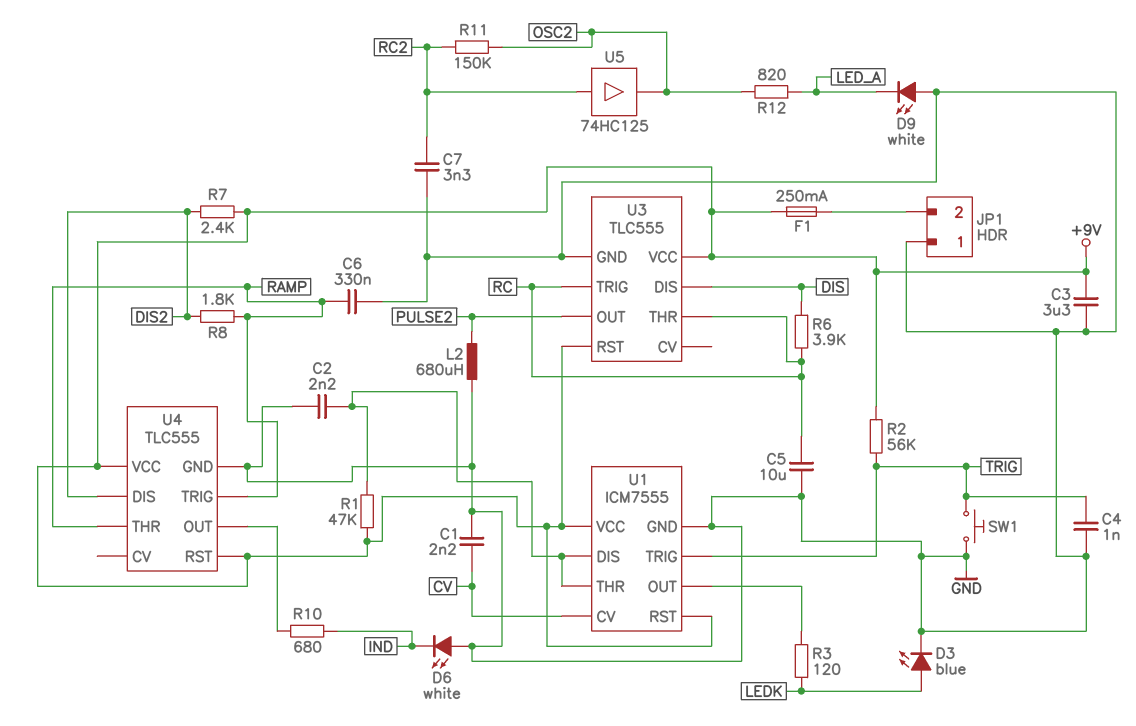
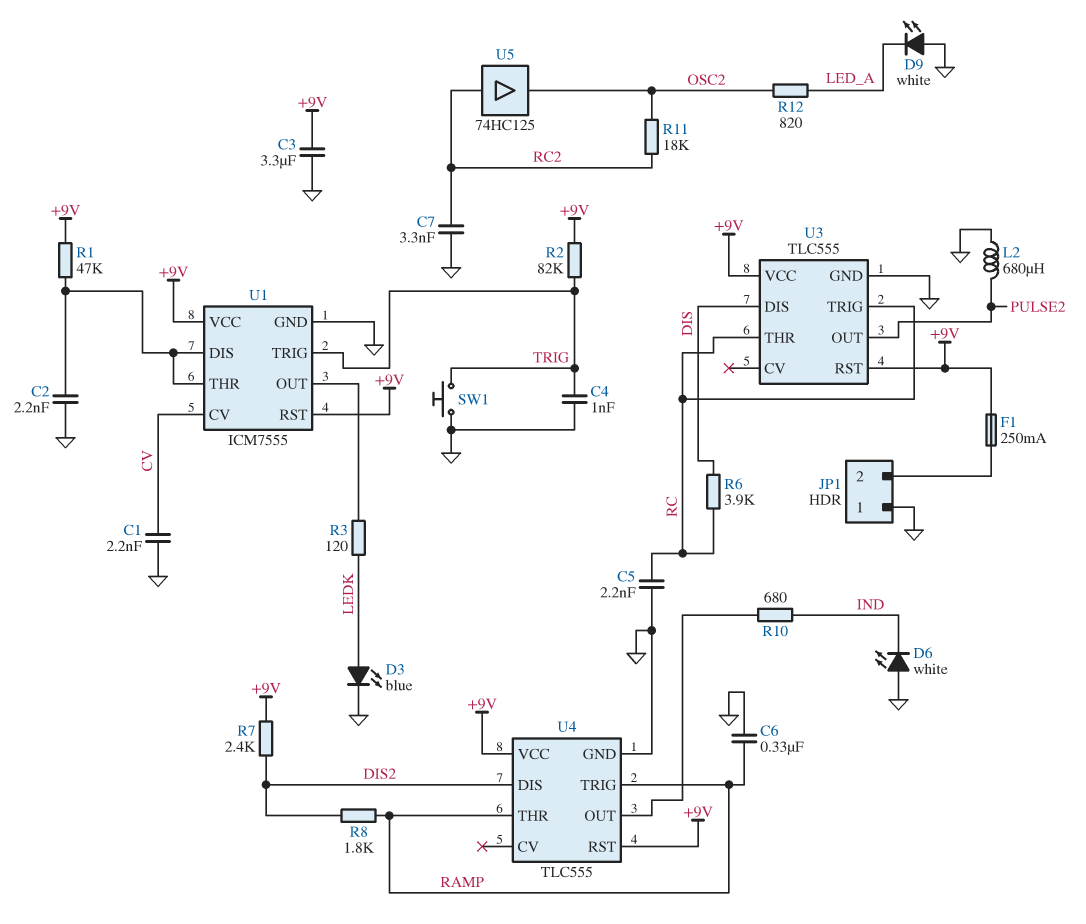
C5: 10uF (GND, RC) -> 2.2nF (GND, RC)
R2: 56k (+9V, TRIG) -> 82k (+9V, TRIG)
R11: 150k (OSC2, RC2) -> 18k (OSC2, RC2)

